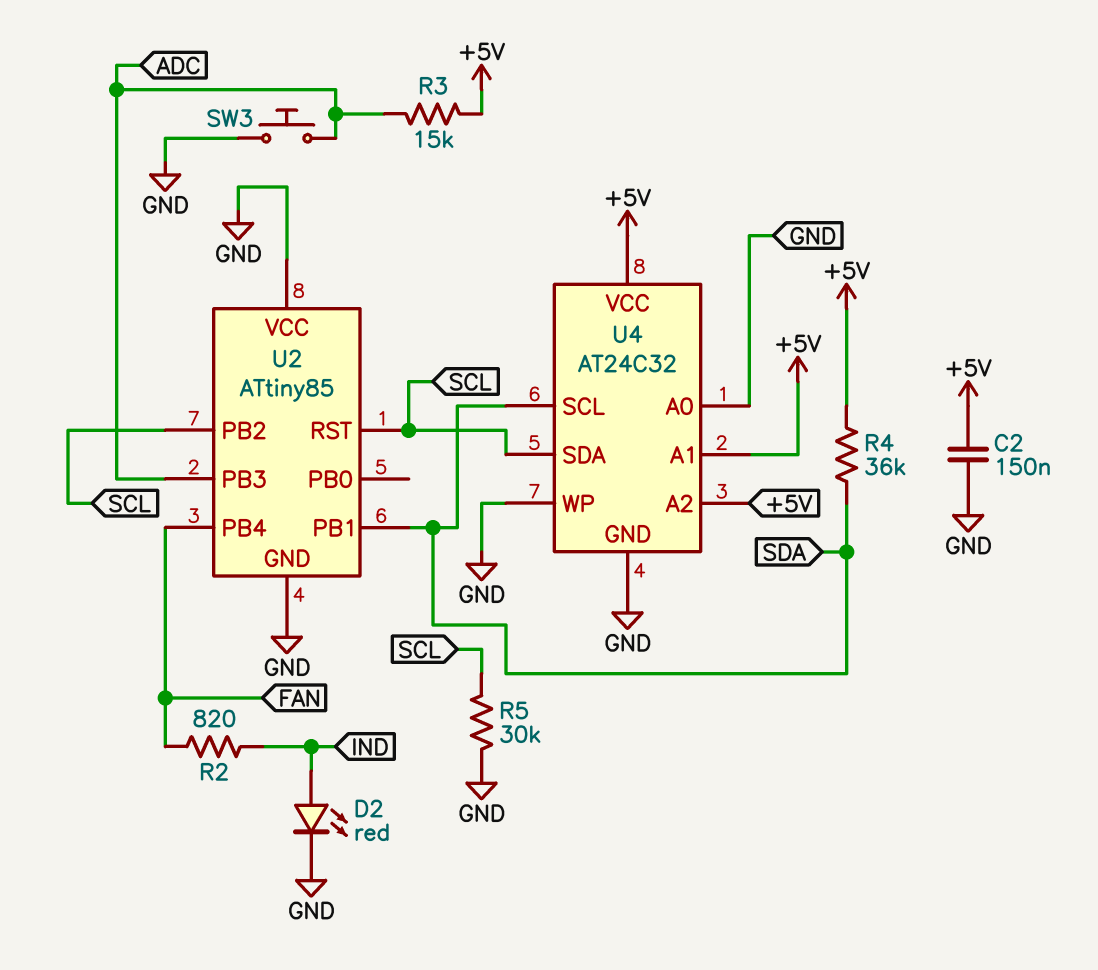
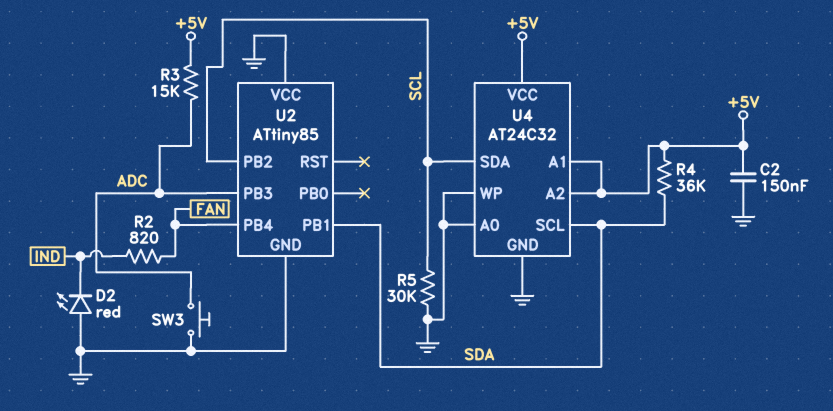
D2: LED red (A IND, K GND) -> LED red (A GND, K IND)
U2 pin RST: SCL -> none

